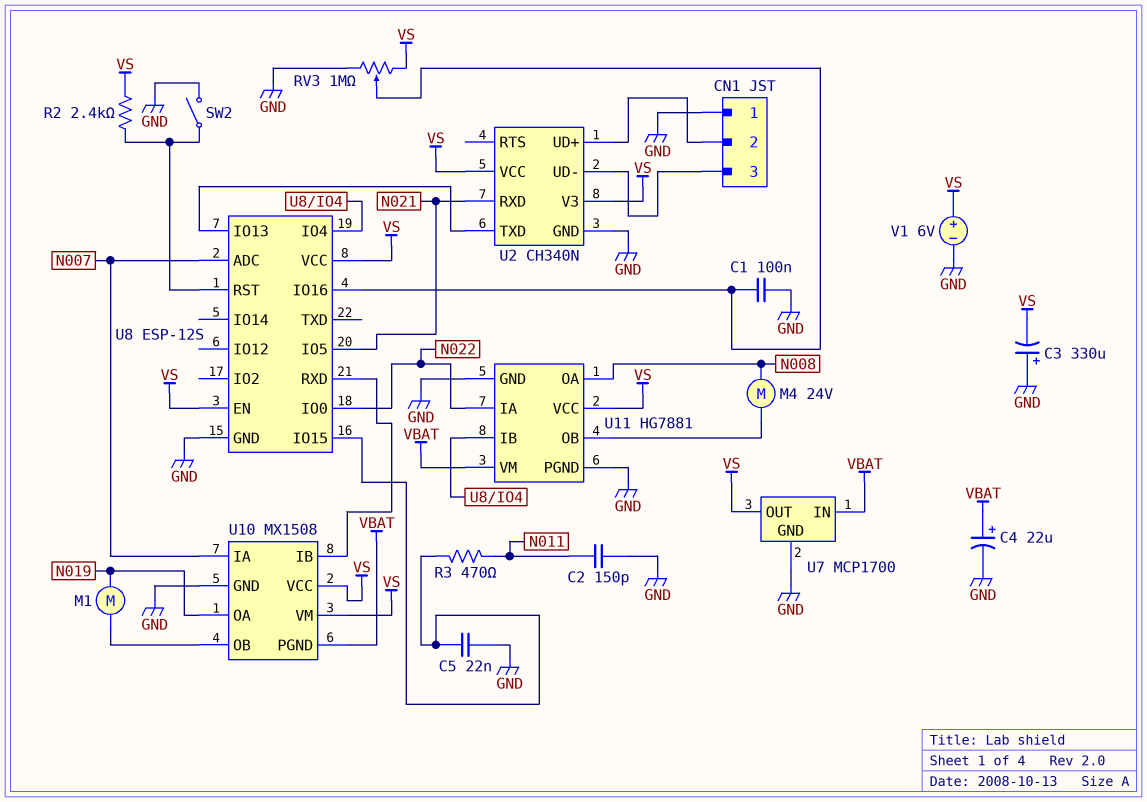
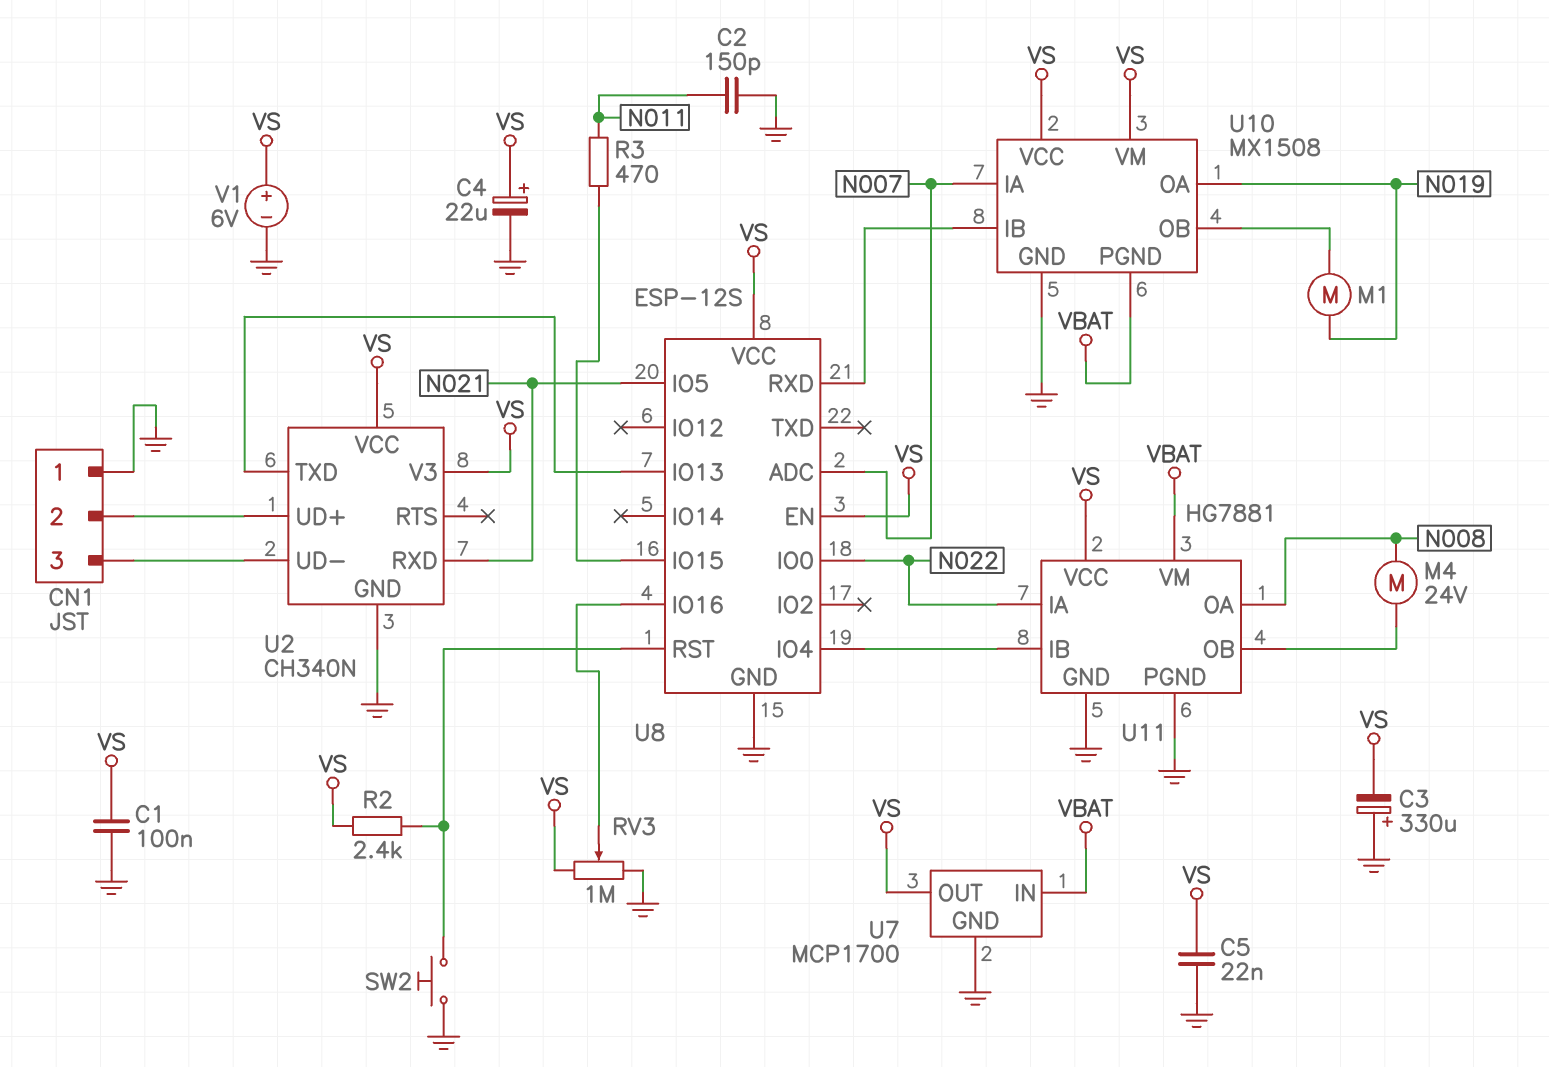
C1: 100nF (GND, U8/IO16) -> 100nF (GND, VS)
C4: 22uF (plus VBAT, minus GND) -> 22uF (plus VS, minus GND)
C5: 22nF (GND, U8/IO15) -> 22nF (GND, VS)
SW2: switch (GND, U8/RST) -> button (GND, U8/RST)

